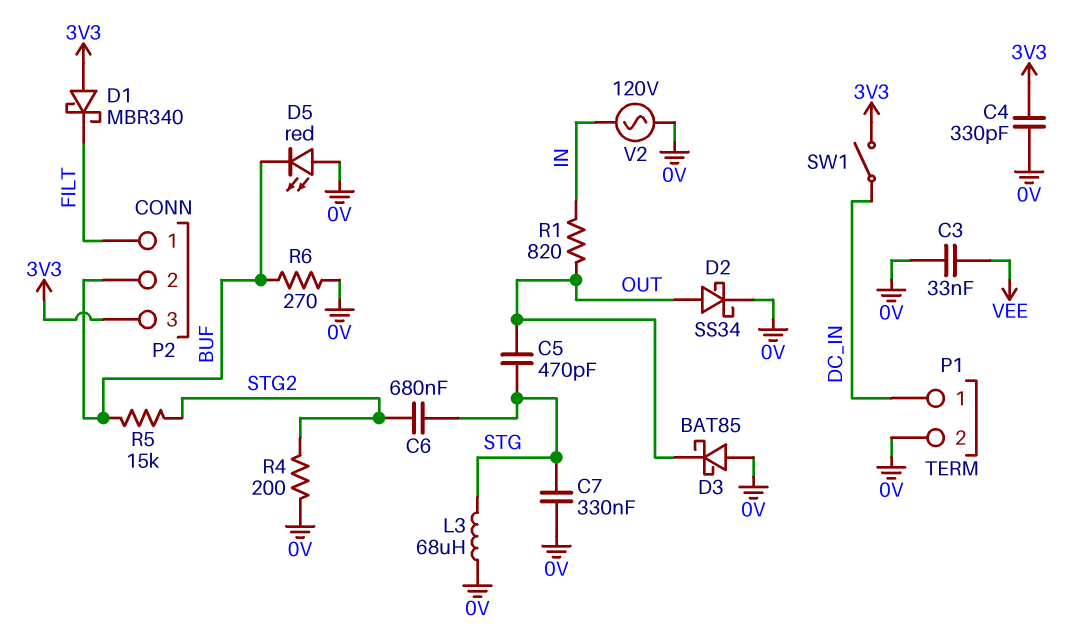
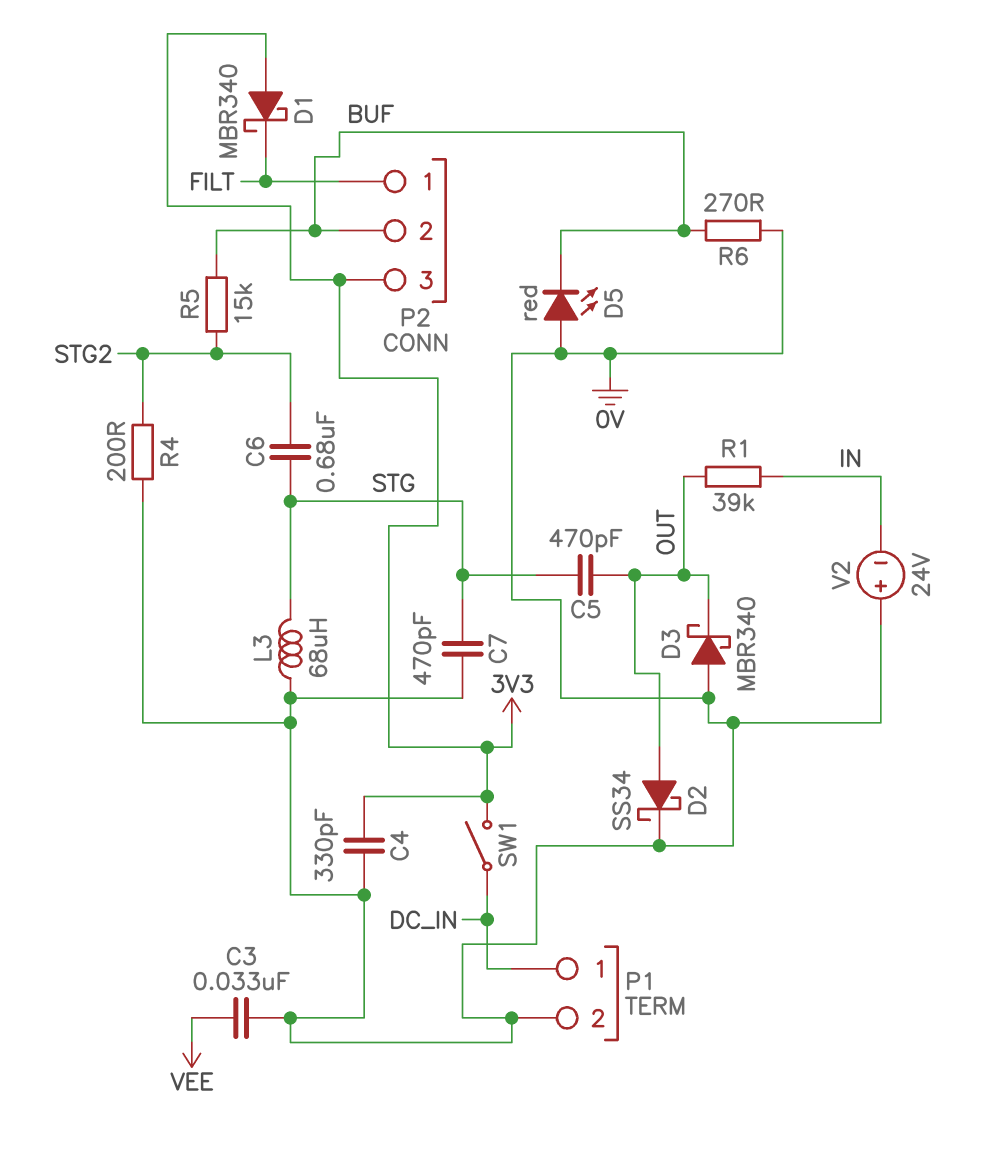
C7: 330nF (0V, STG) -> 470pF (0V, STG)
D3: schottky BAT85 (A 0V, K OUT) -> schottky MBR340 (A 0V, K OUT)
R1: 820 (IN, OUT) -> 39k (IN, OUT)
V2: AC 120V (0V, IN) -> 24V (plus 0V, minus IN)

